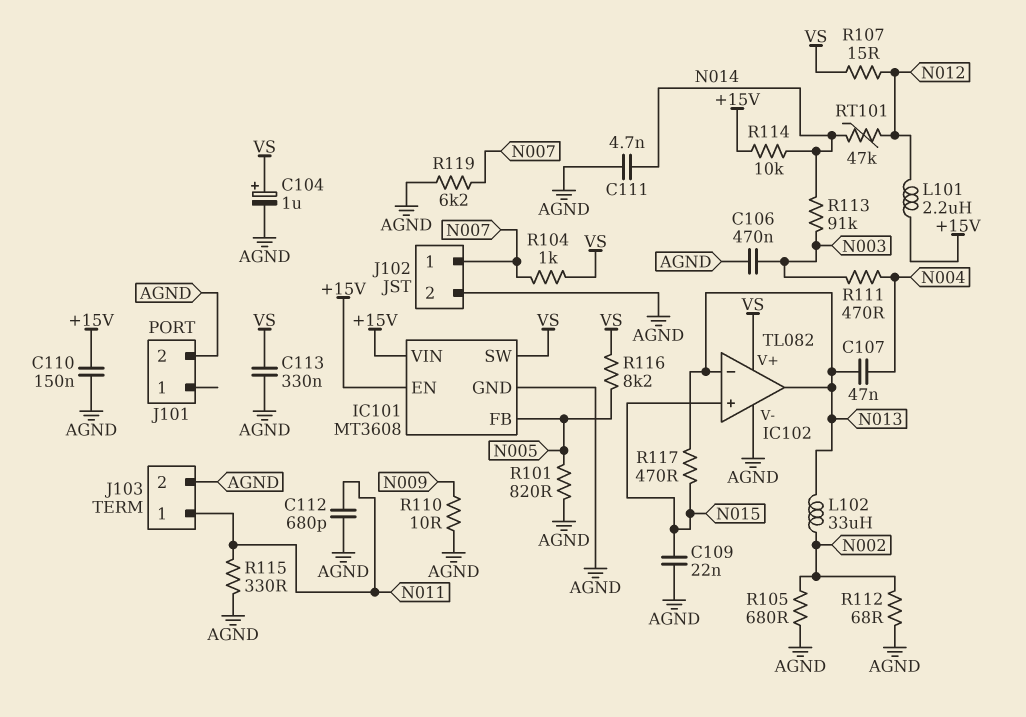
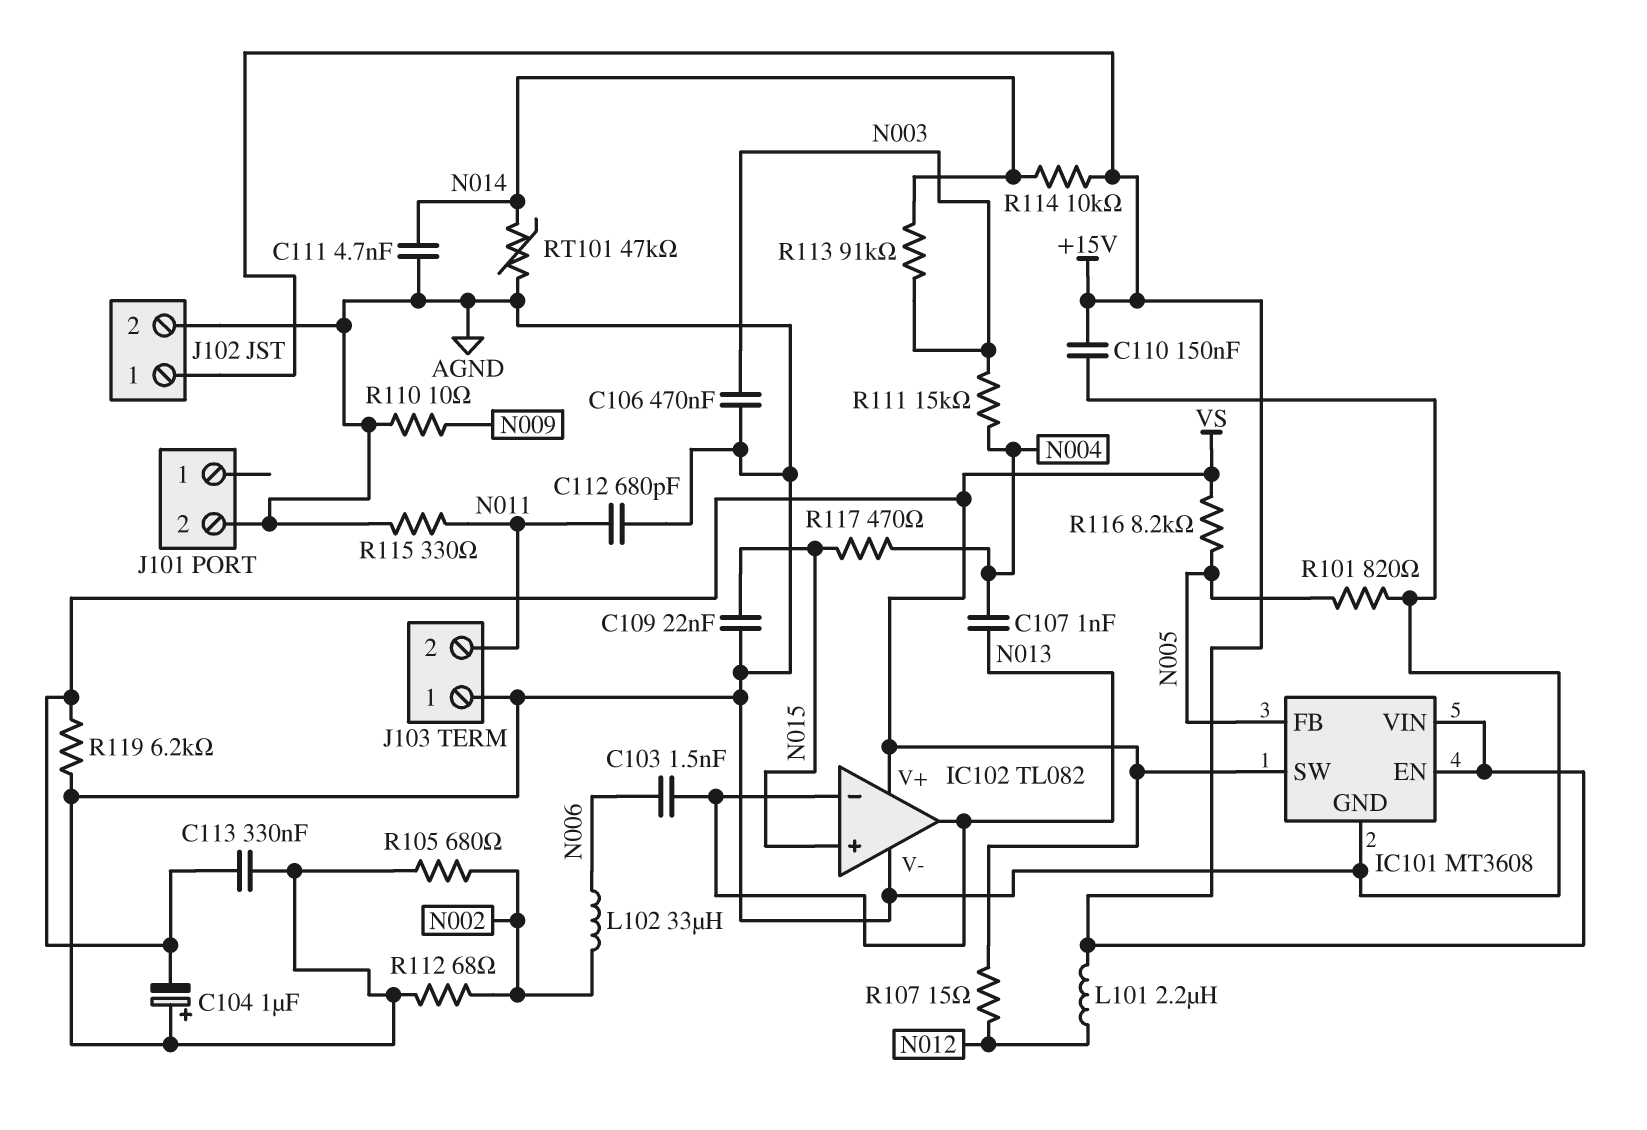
C103: none -> 1.5nF (N006, N013)
C104: 1uF (plus VS, minus AGND) -> 1uF (plus AGND, minus VS)
C107: 47nF (N004, N013) -> 1nF (N004, N013)
J102 pin 1: N007 -> +15V
J103 pin 1: N011 -> AGND
J103 pin 2: AGND -> N011
L102: 33uH (N002, N013) -> 33uH (N002, N006)
R104: 1k (N007, VS) -> none
R111: 470 (N003, N004) -> 15k (N003, N004)
R117: 470 (N013, N015) -> 470 (N004, N015)
R119: 6.2k (AGND, N007) -> 6.2k (AGND, VS)
RT101: 47k (N012, N014) -> 47k (AGND, N014)

